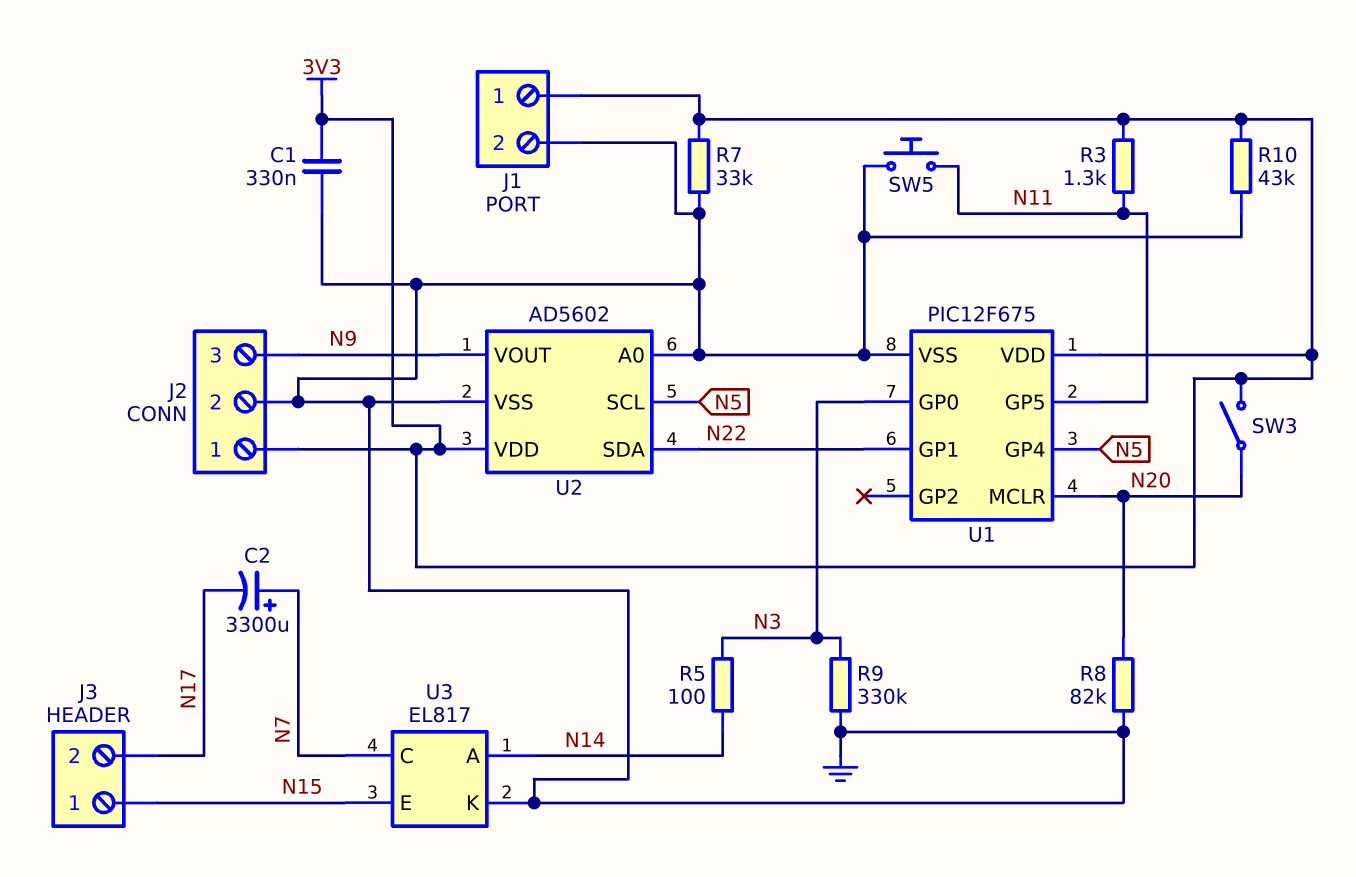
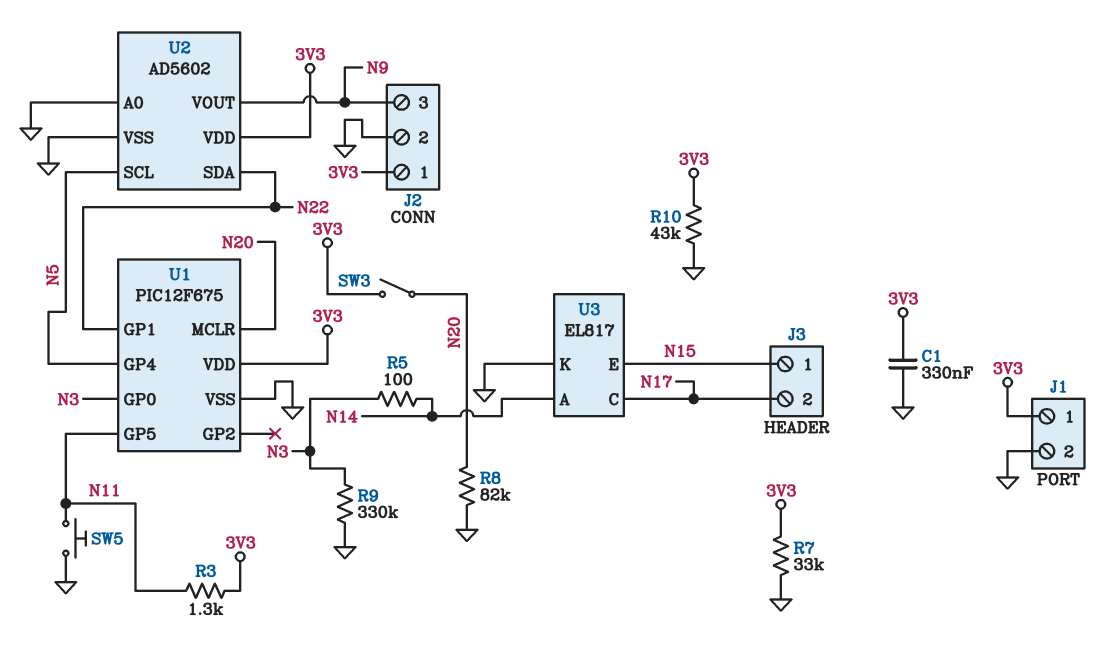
C2: 3300uF (plus N7, minus N17) -> none
U3 pin C: N7 -> N17

